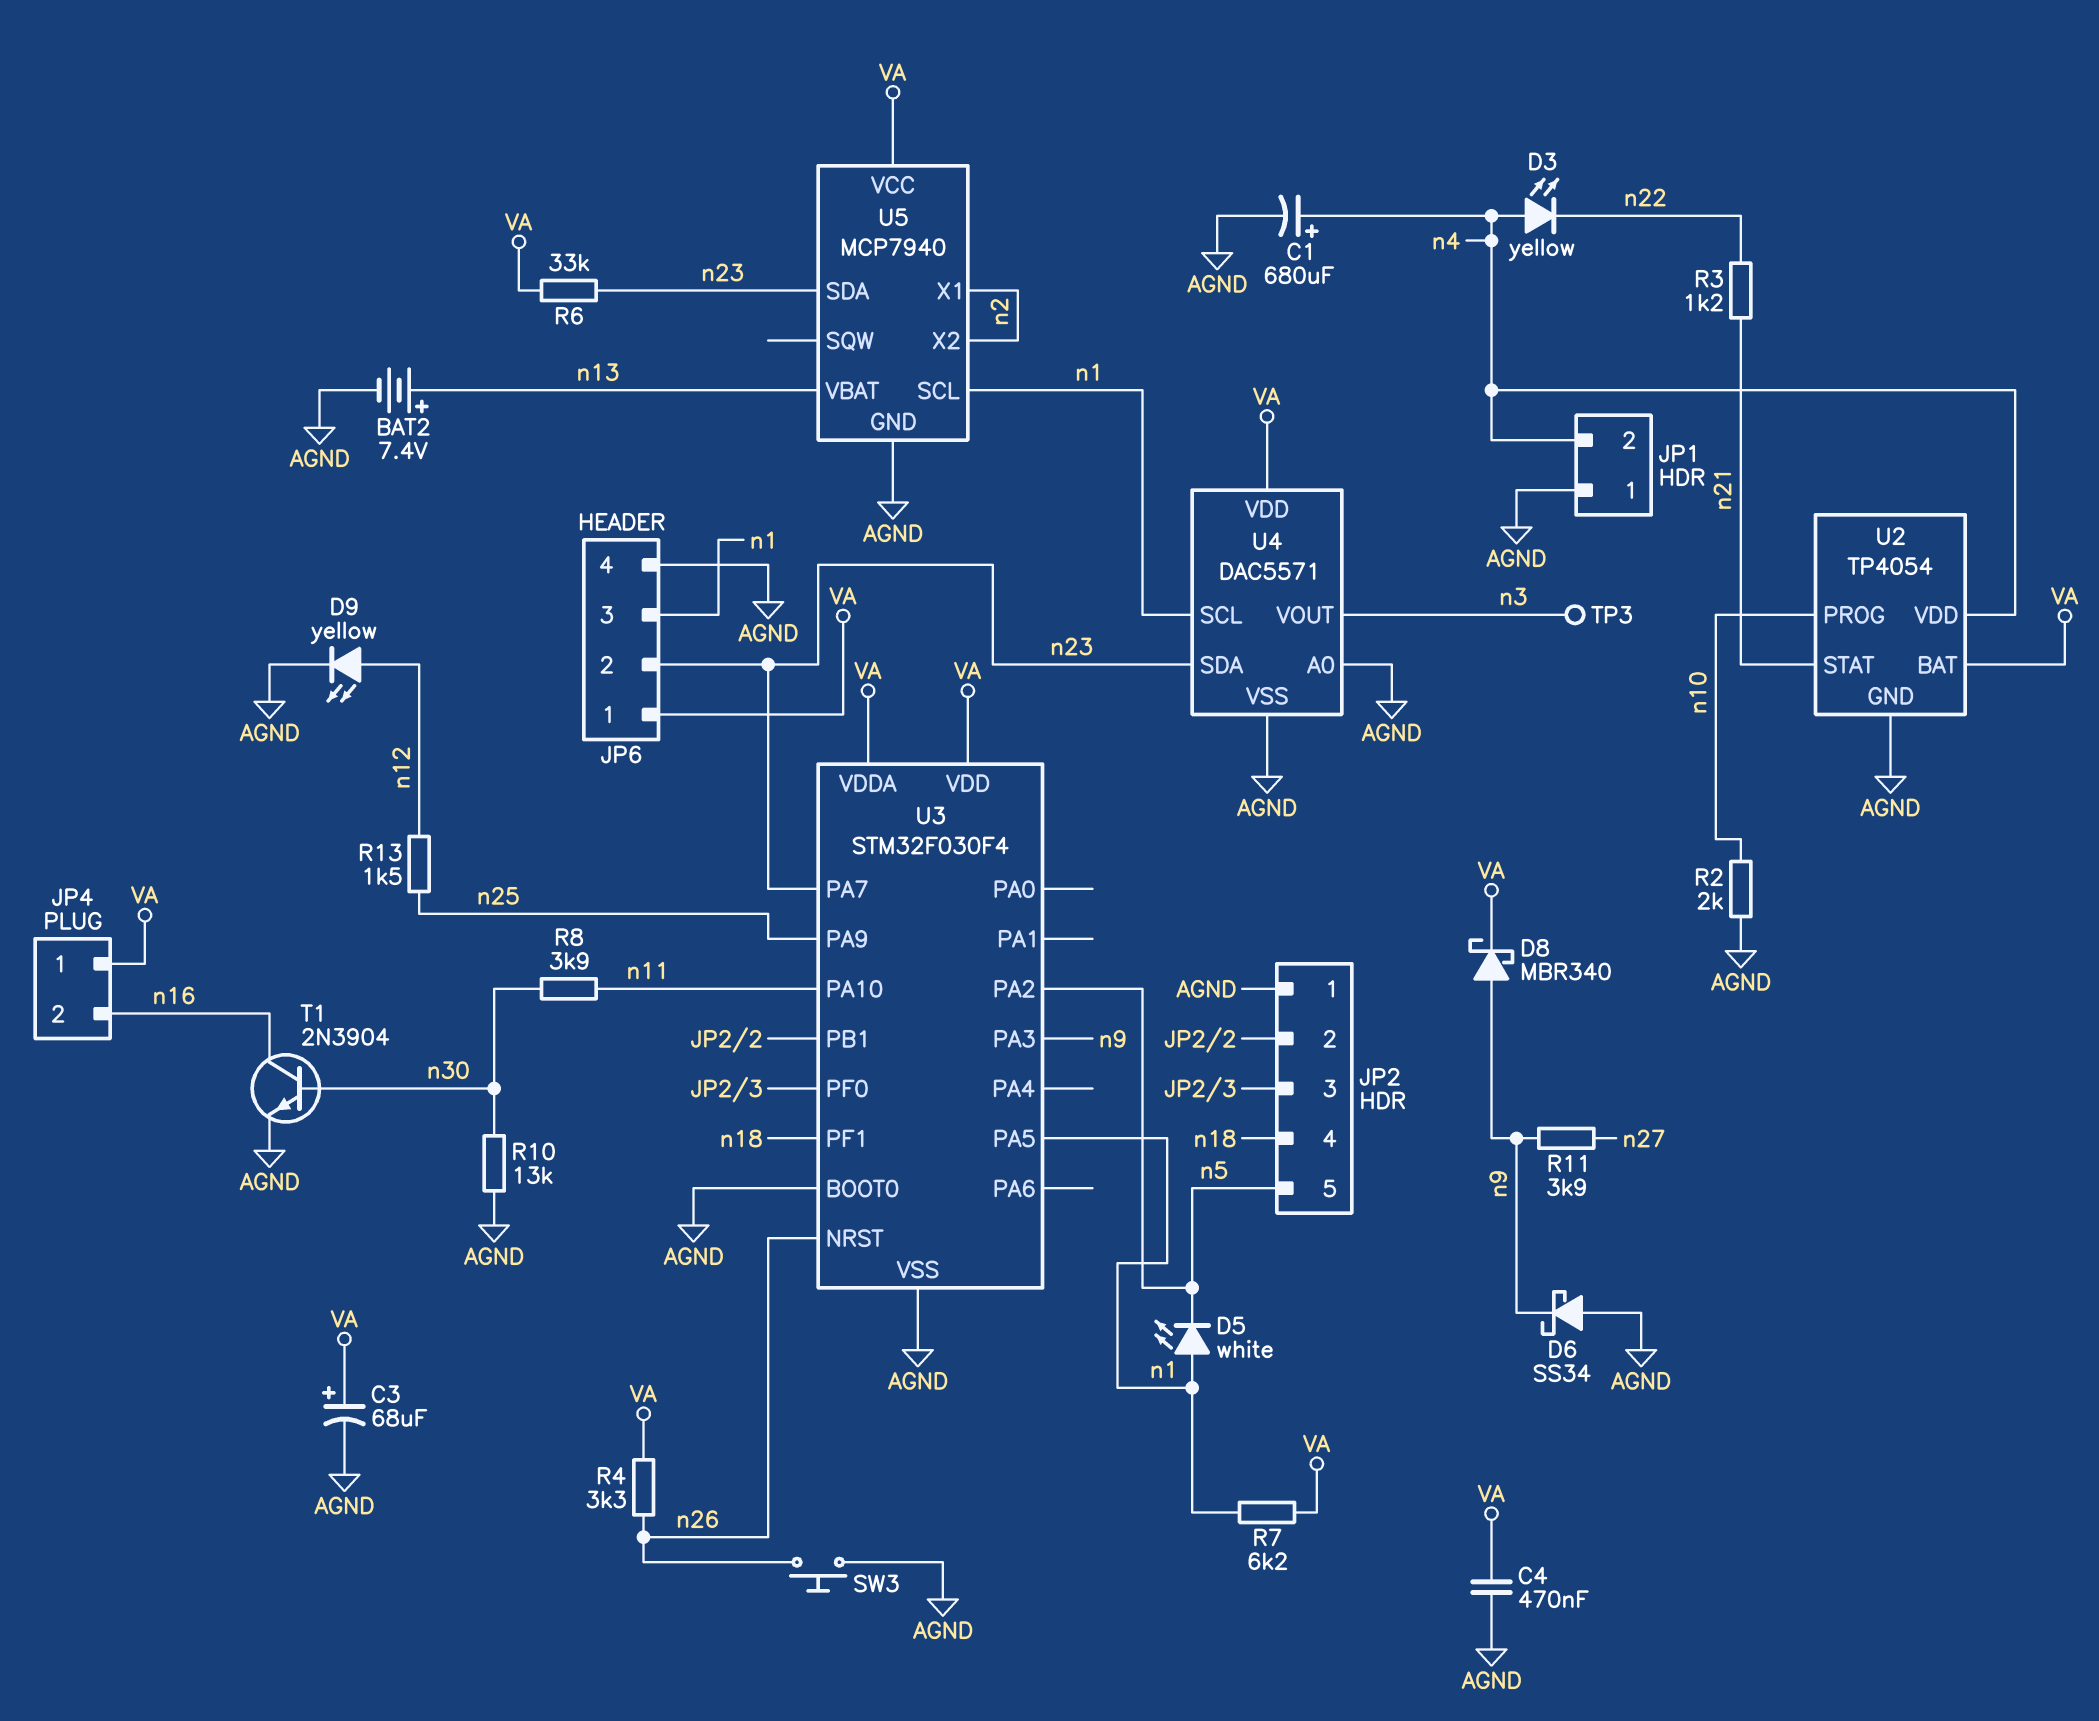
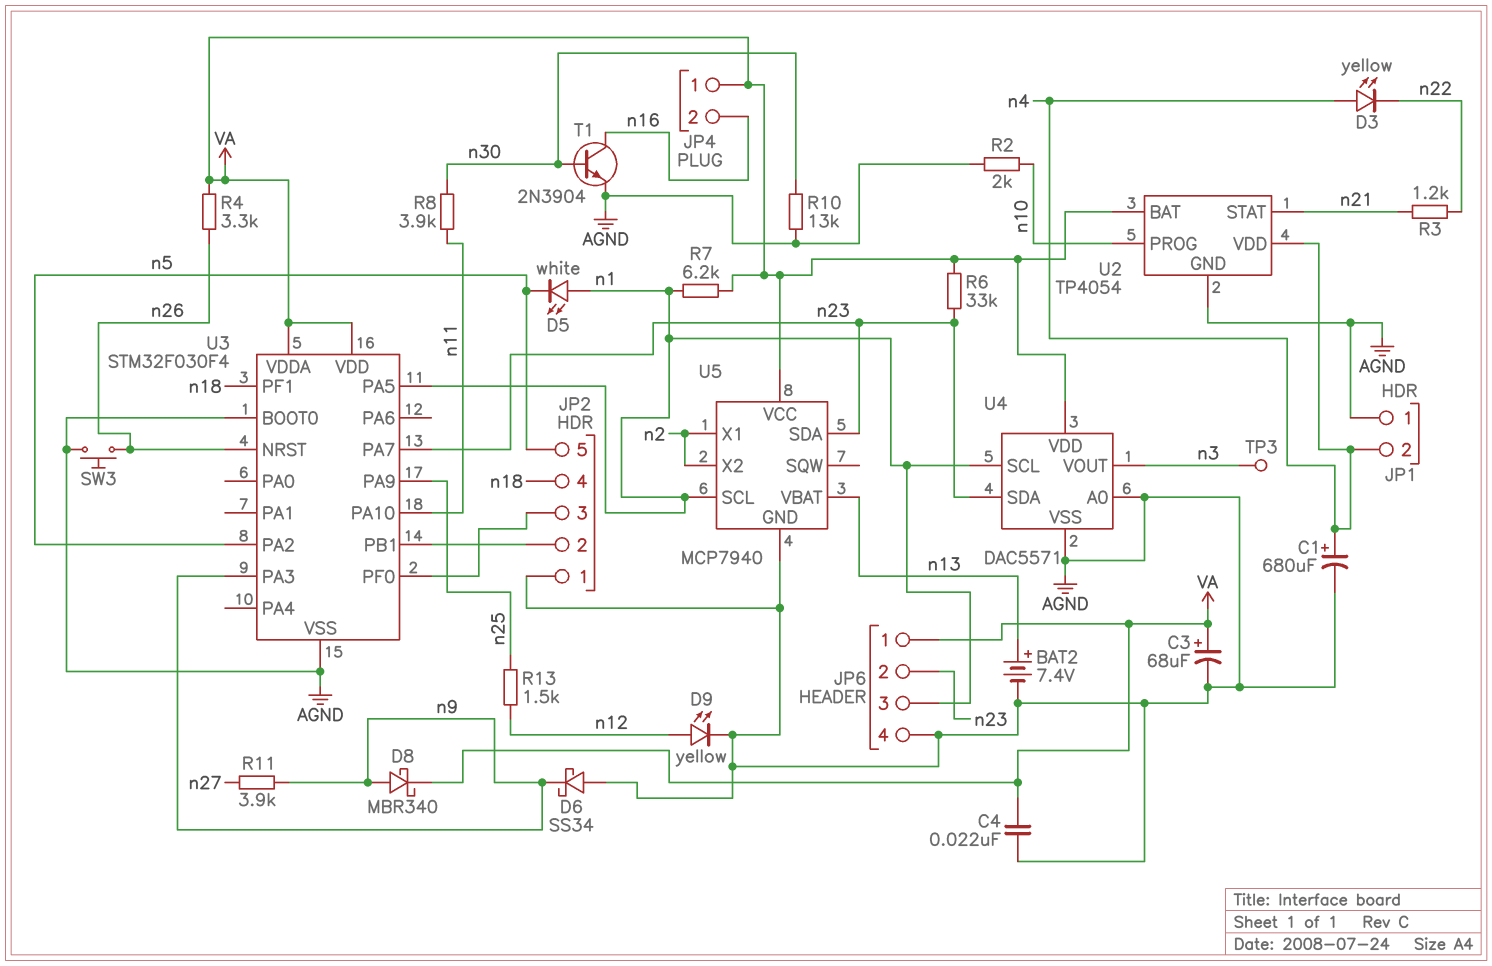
C4: 470nF (AGND, VA) -> 22nF (AGND, VA)

